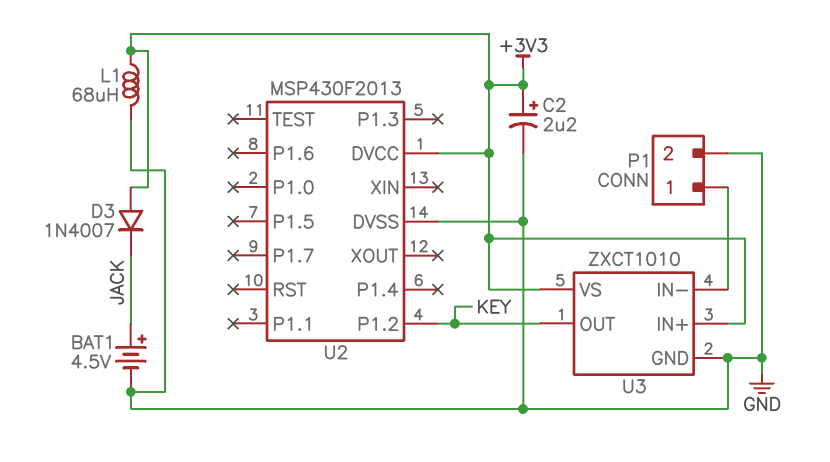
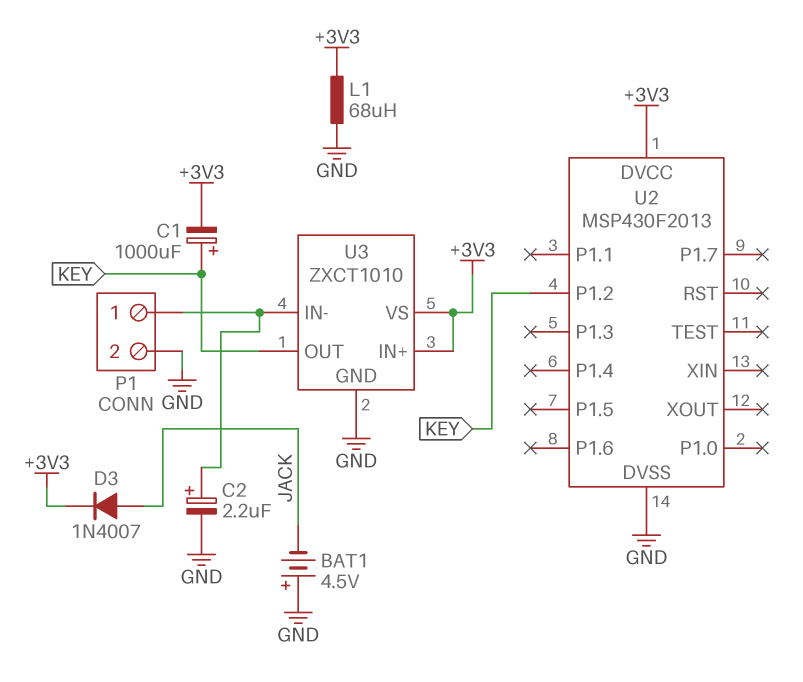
BAT1: 4.5V (plus JACK, minus GND) -> 4.5V (plus GND, minus JACK)
C1: none -> 1000uF (plus KEY, minus +3V3)
C2: 2.2uF (plus +3V3, minus GND) -> 2.2uF (plus P1/1, minus GND)
D3: diode 1N4007 (A +3V3, K JACK) -> diode 1N4007 (A JACK, K +3V3)

